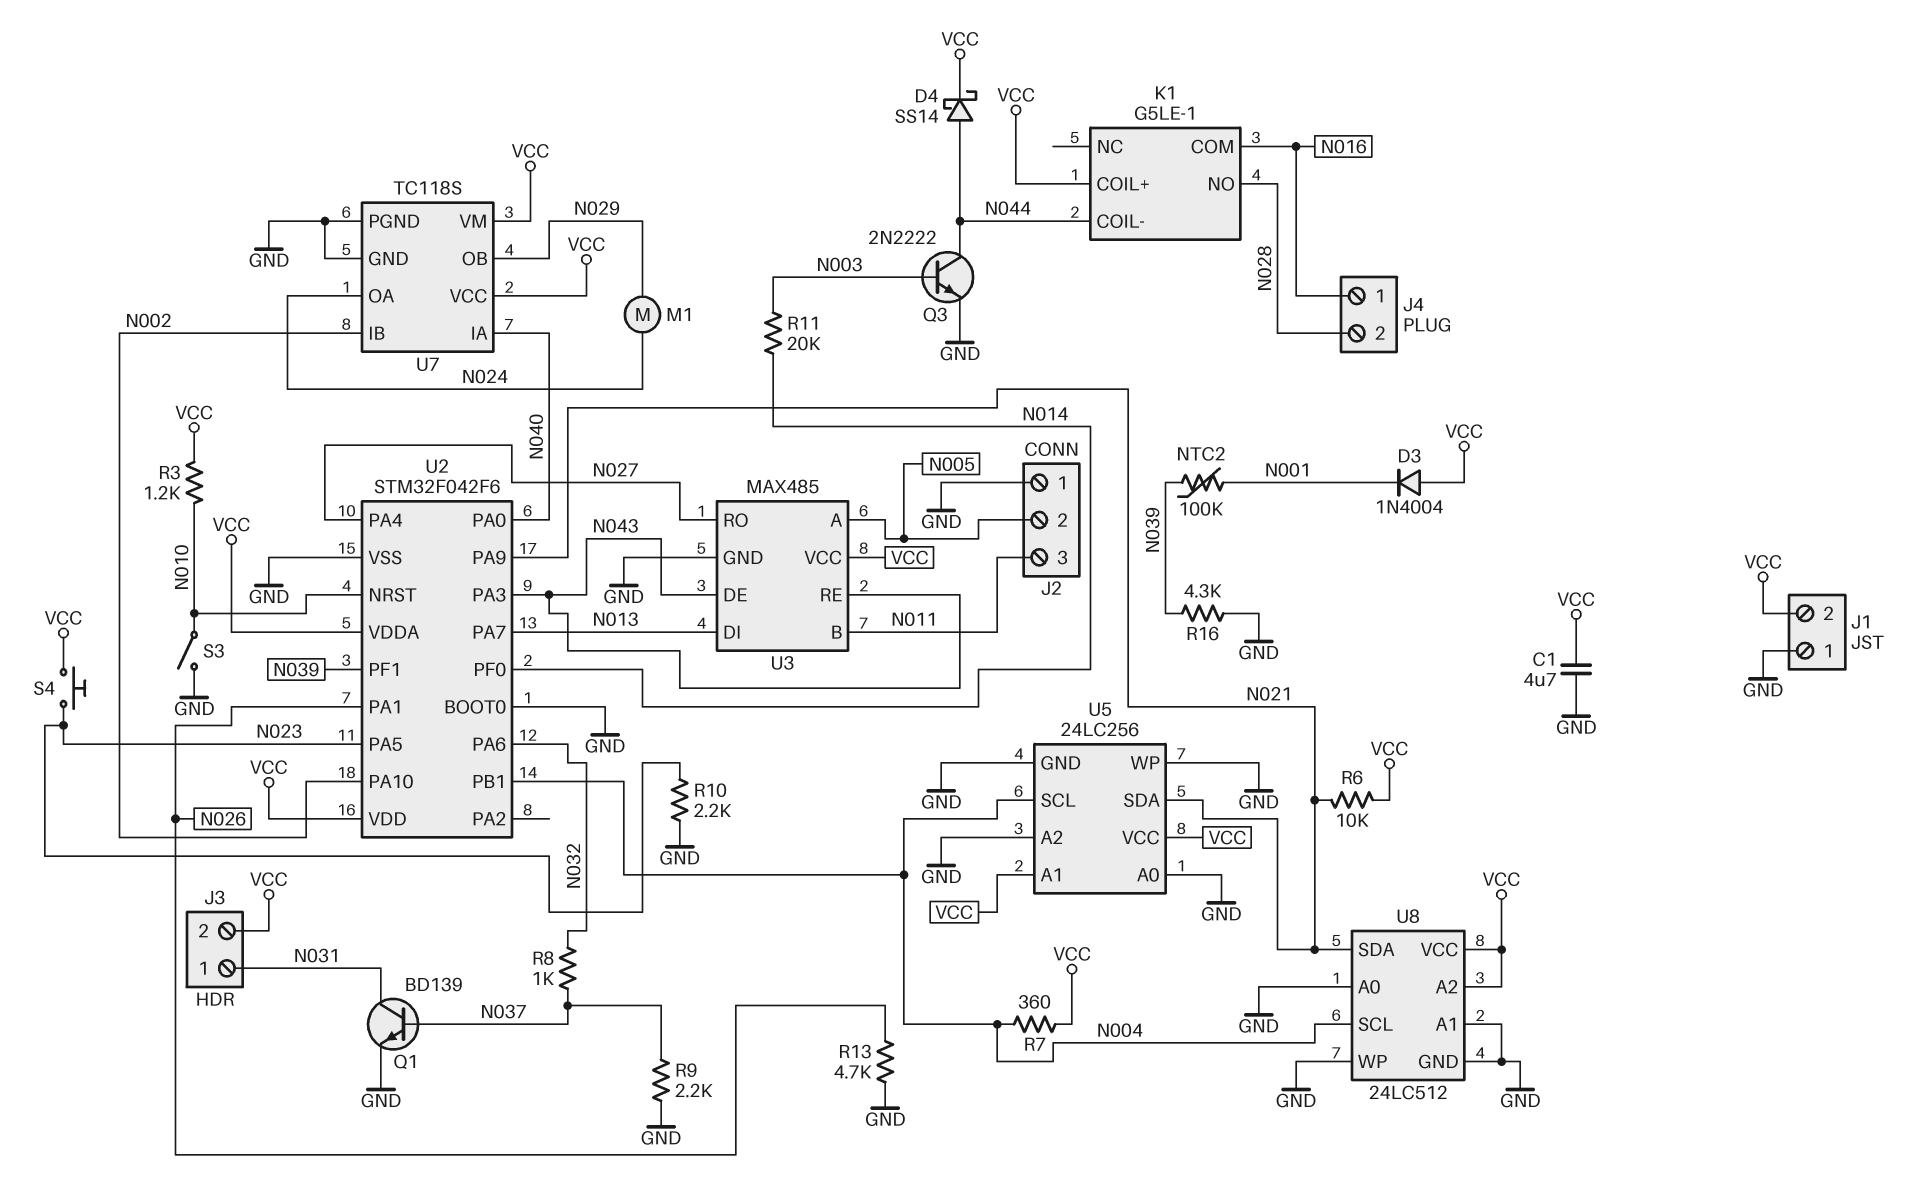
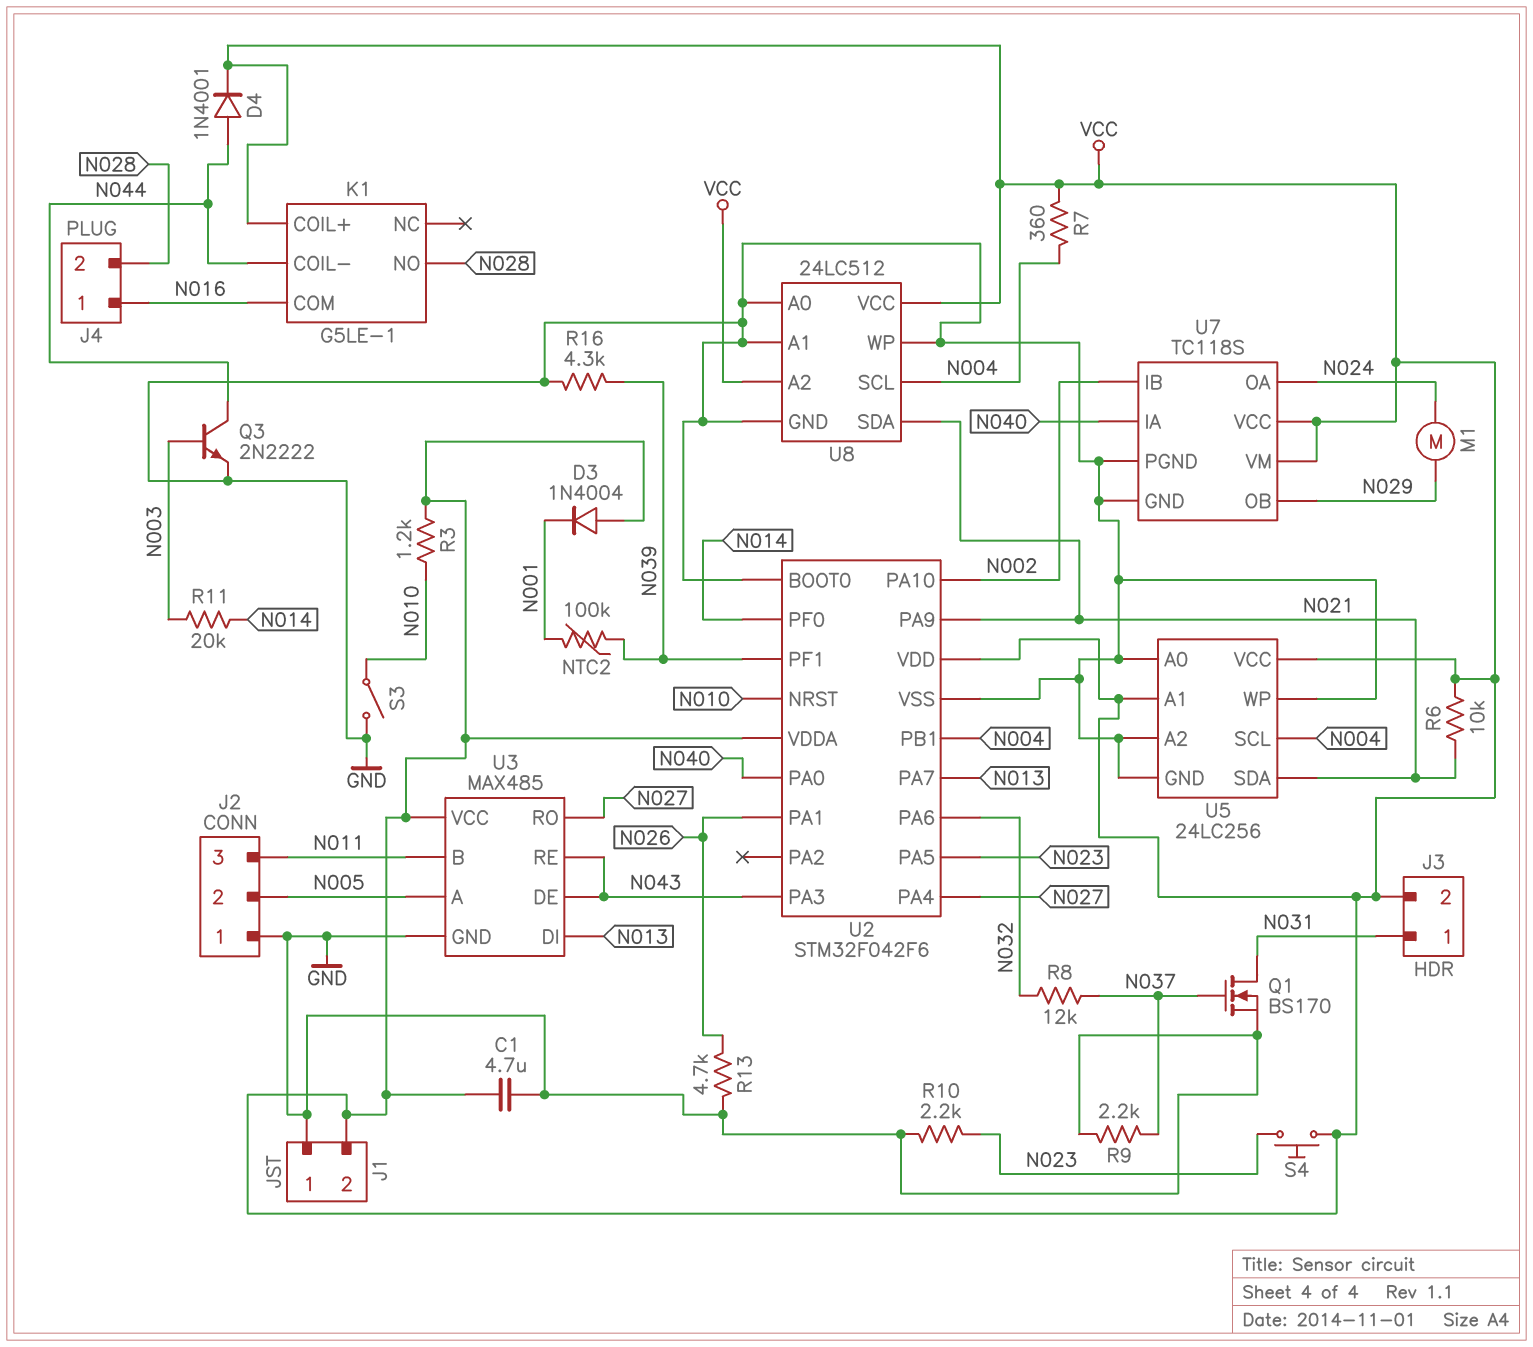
D4: schottky SS14 (A N044, K VCC) -> diode 1N4001 (A N044, K VCC)
Q1: NPN BD139 (B N037, C N031, E GND) -> NMOS BS170 (G N037, D N031, S GND)
R8: 1k (N032, N037) -> 12k (N032, N037)

